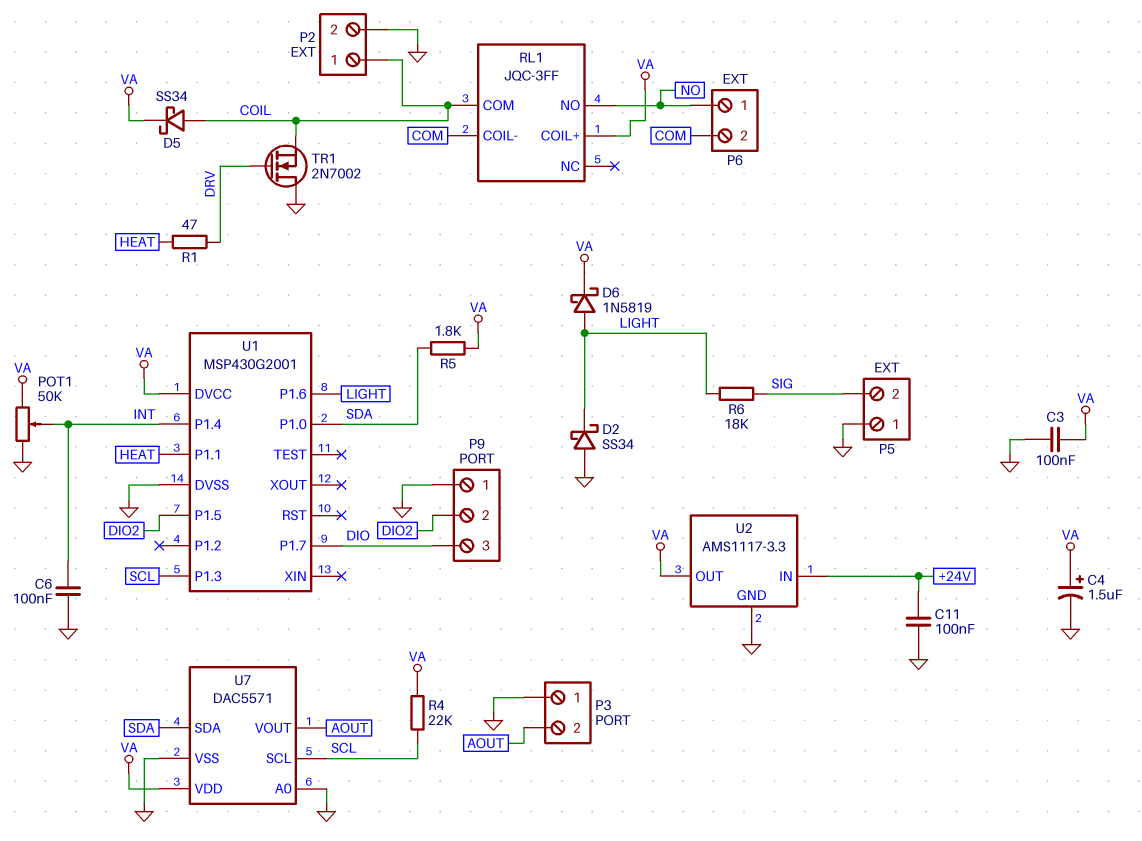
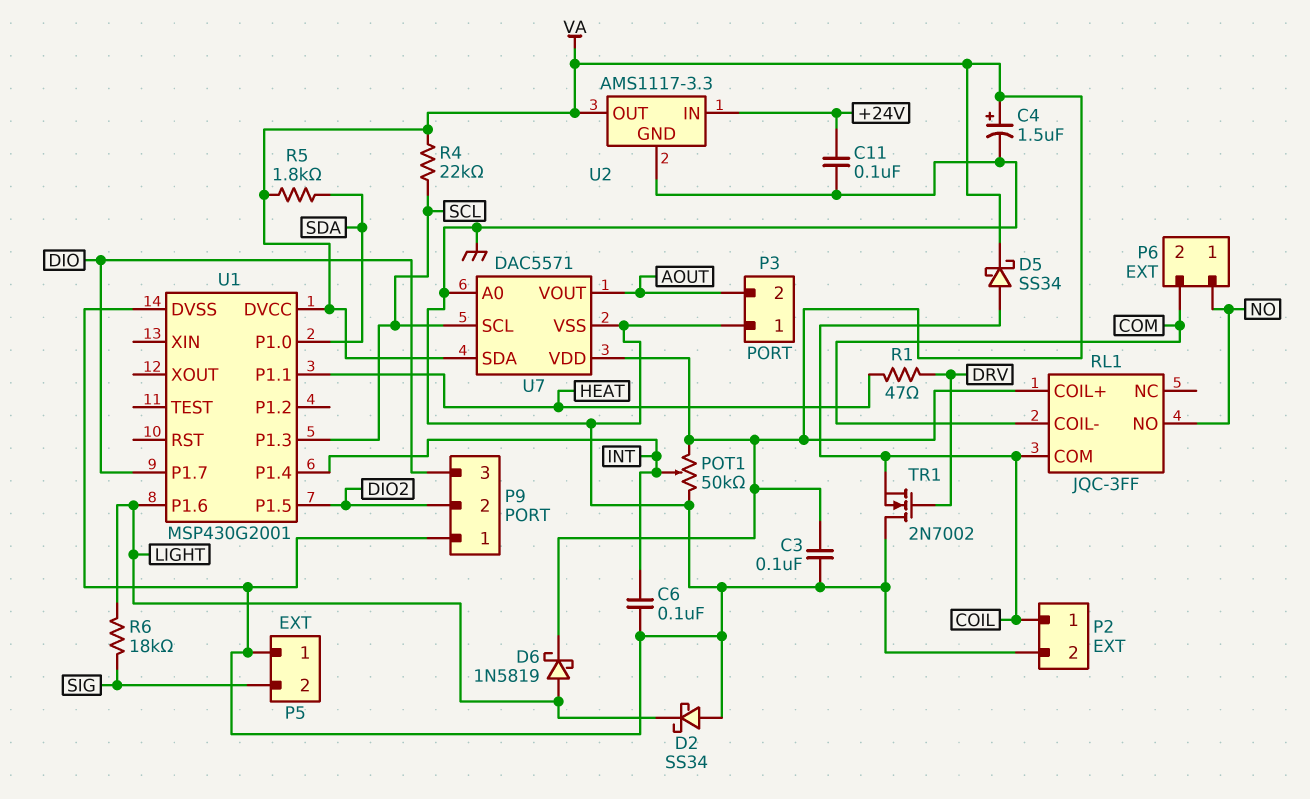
U7 pin SDA: SDA -> VA

